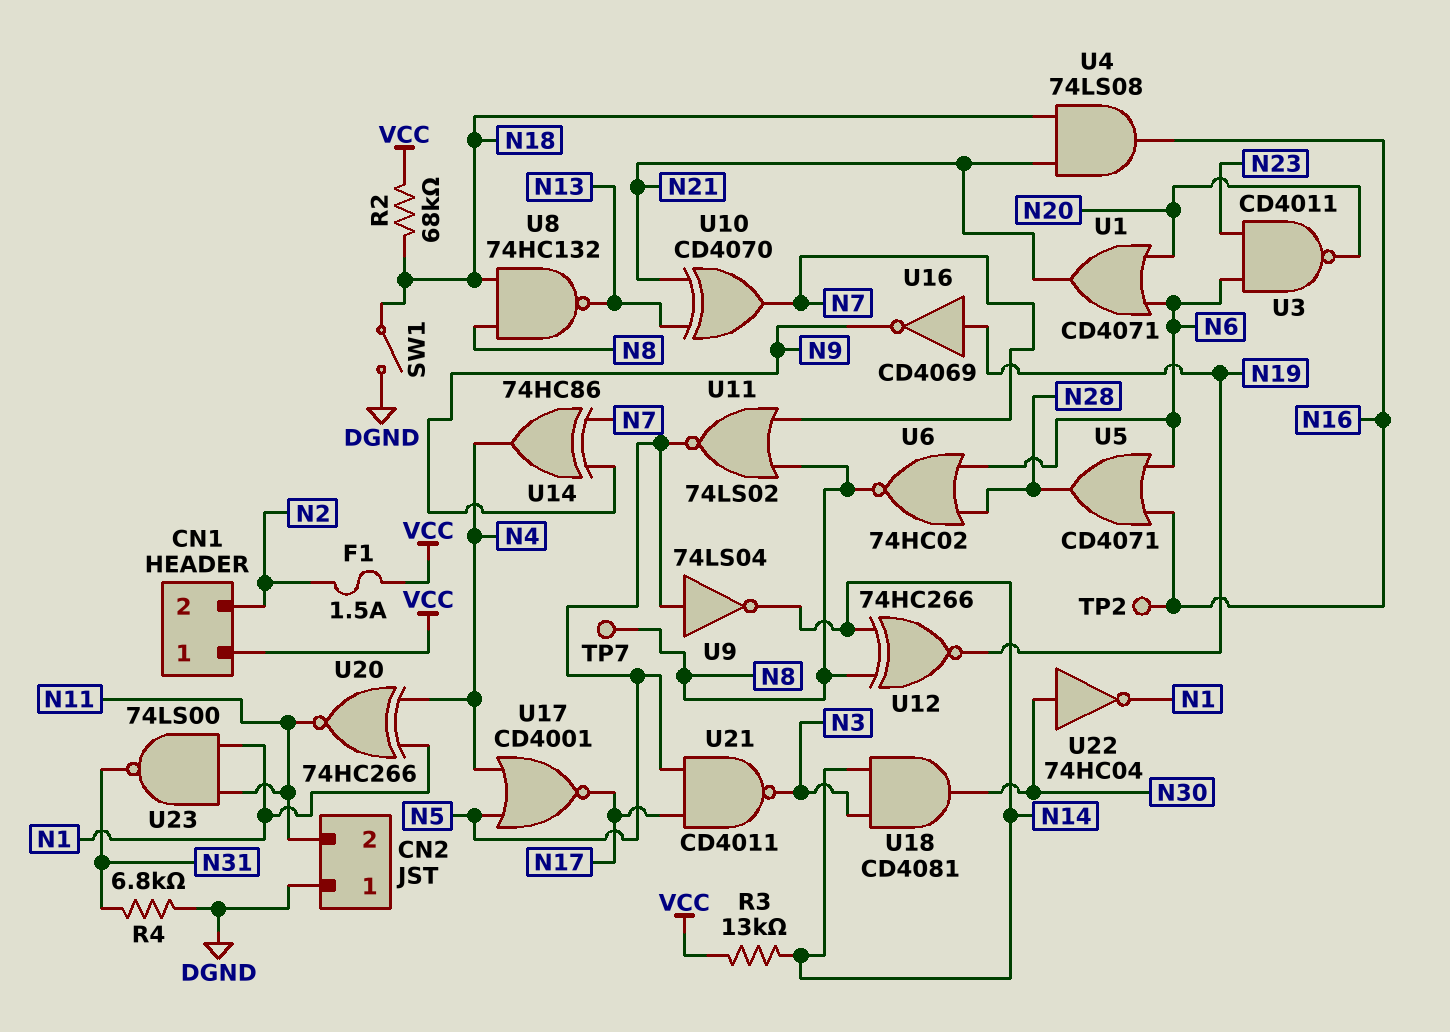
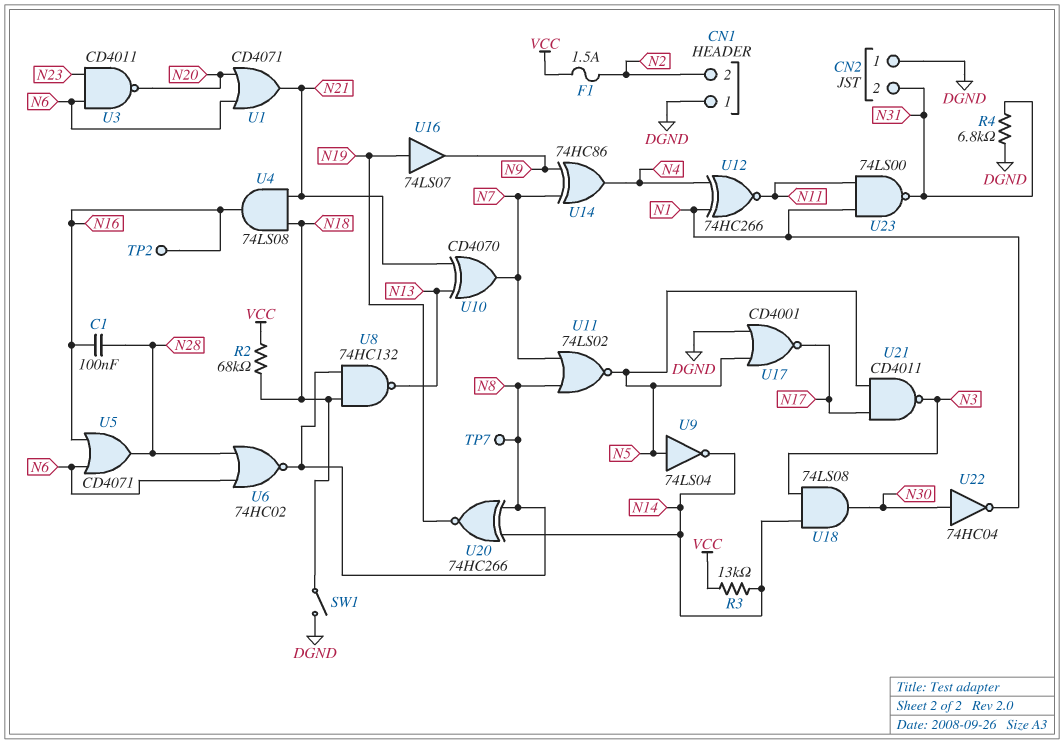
C1: none -> 100nF (N16, N28)
CN1 pin 1: VCC -> DGND
CN2 pin 2: N11 -> N31
U12: XNOR 74HC266 (in N8, in N14, out N19) -> XNOR 74HC266 (in N1, in N4, out N11)
U16: NOT CD4069 (in N19, out N9) -> buffer 74LS07 (in N19, out N9)
U17: NOR CD4001 (in N4, in N5, out N17) -> NOR CD4001 (in DGND, in N5, out N17)
U18: AND CD4081 (in N3, in N14, out N30) -> AND 74LS08 (in N3, in N14, out N30)
U20: XNOR 74HC266 (in N1, in N4, out N11) -> XNOR 74HC266 (in N8, in N14, out N19)

